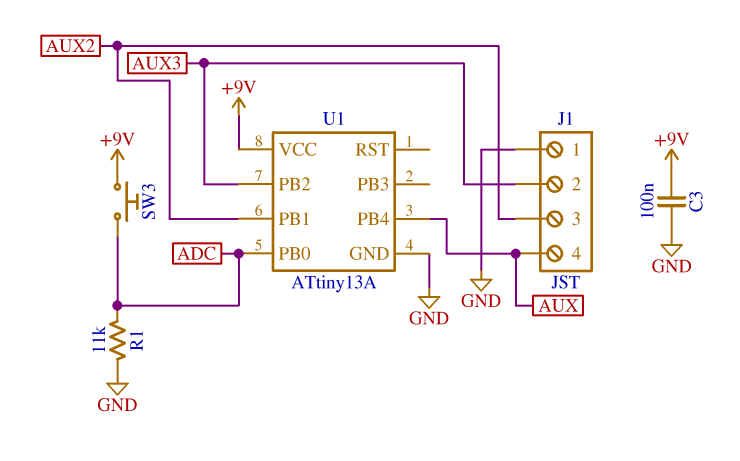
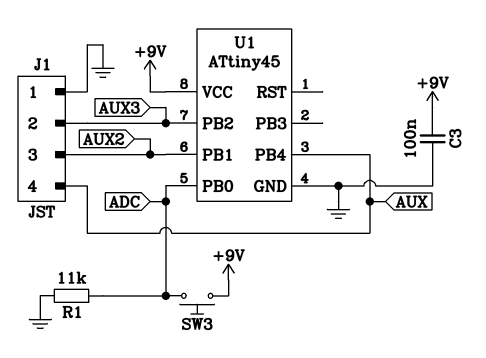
U1: ATtiny13A -> ATtiny45

